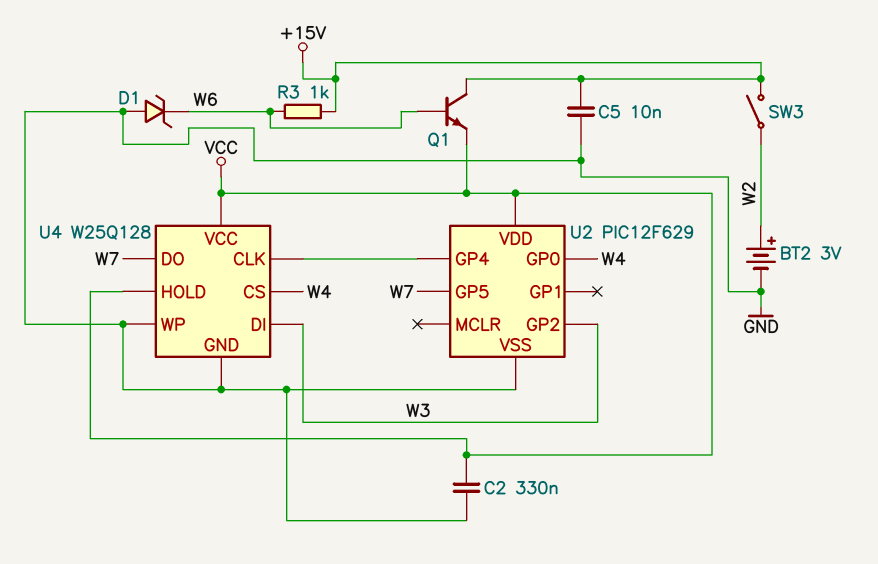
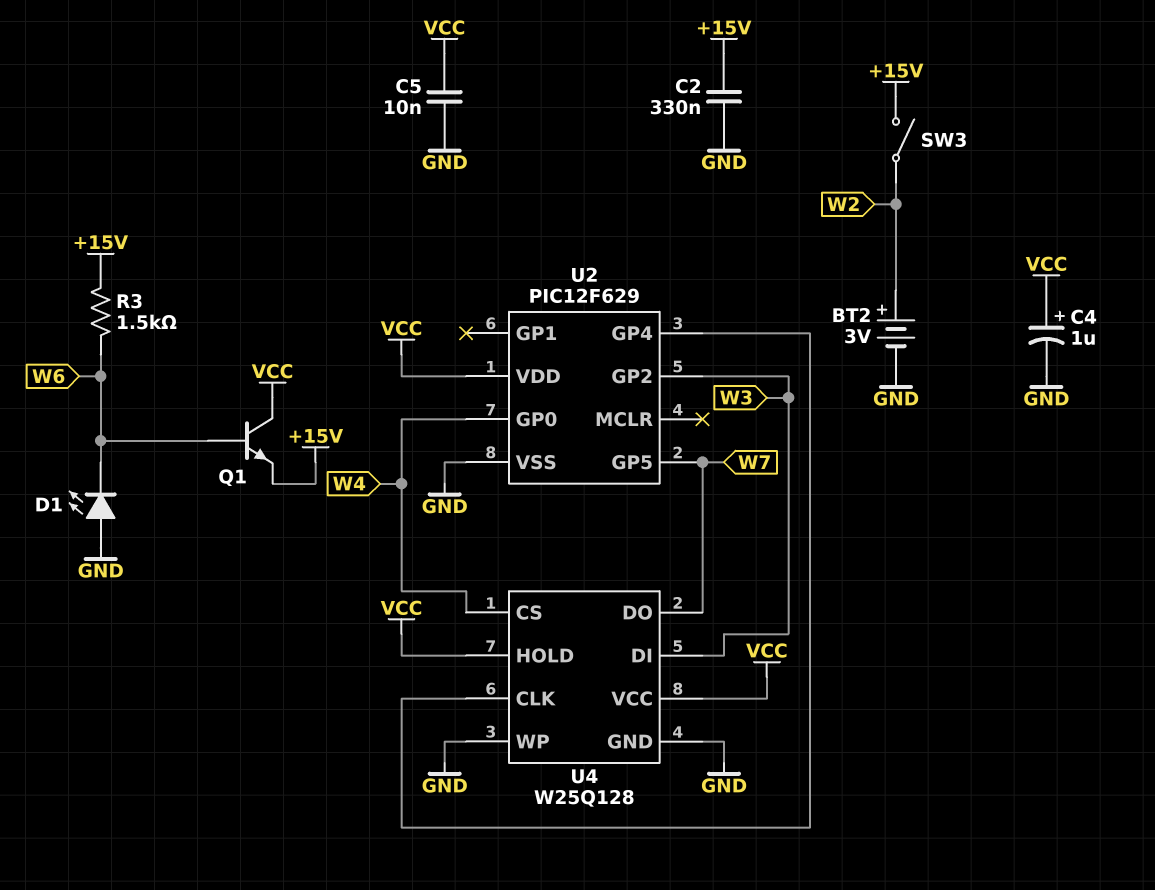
C2: 330nF (GND, VCC) -> 330nF (+15V, GND)
C4: none -> 1uF (plus VCC, minus GND)
C5: 10nF (+15V, GND) -> 10nF (GND, VCC)
D1: zener (A GND, K W6) -> LED (A GND, K W6)
Q1: NPN (B W6, C +15V, E VCC) -> NPN (B W6, C VCC, E +15V)
R3: 1k (+15V, W6) -> 1.5k (+15V, W6)

